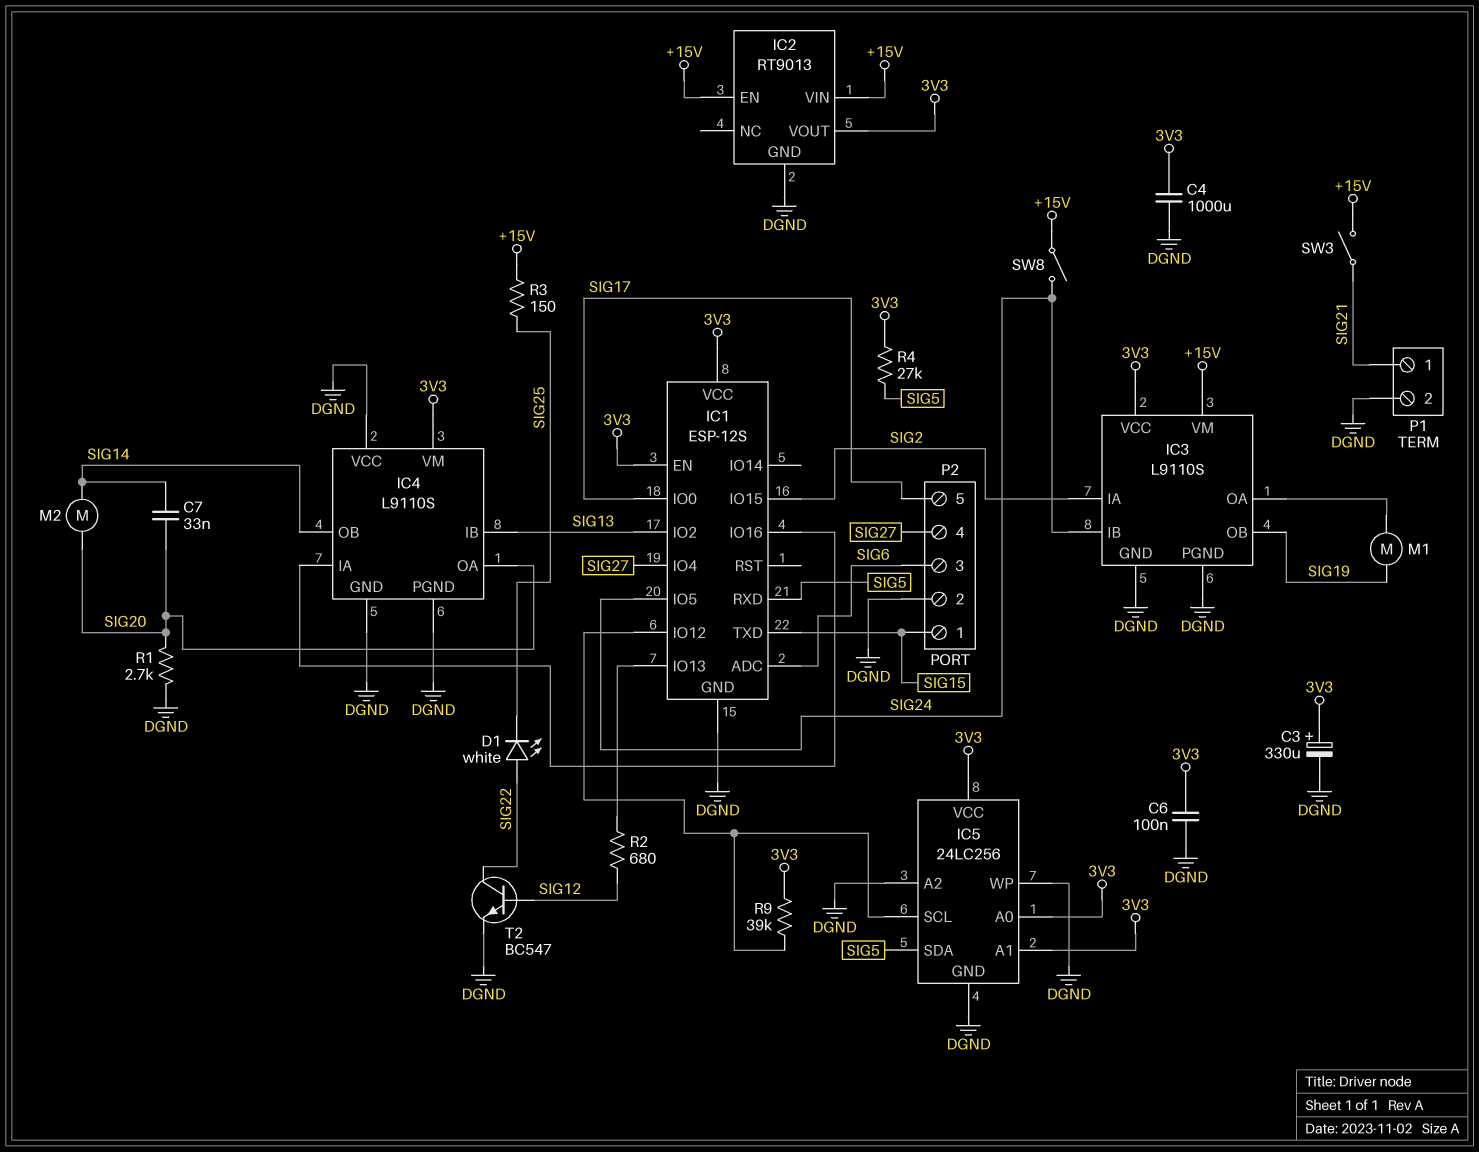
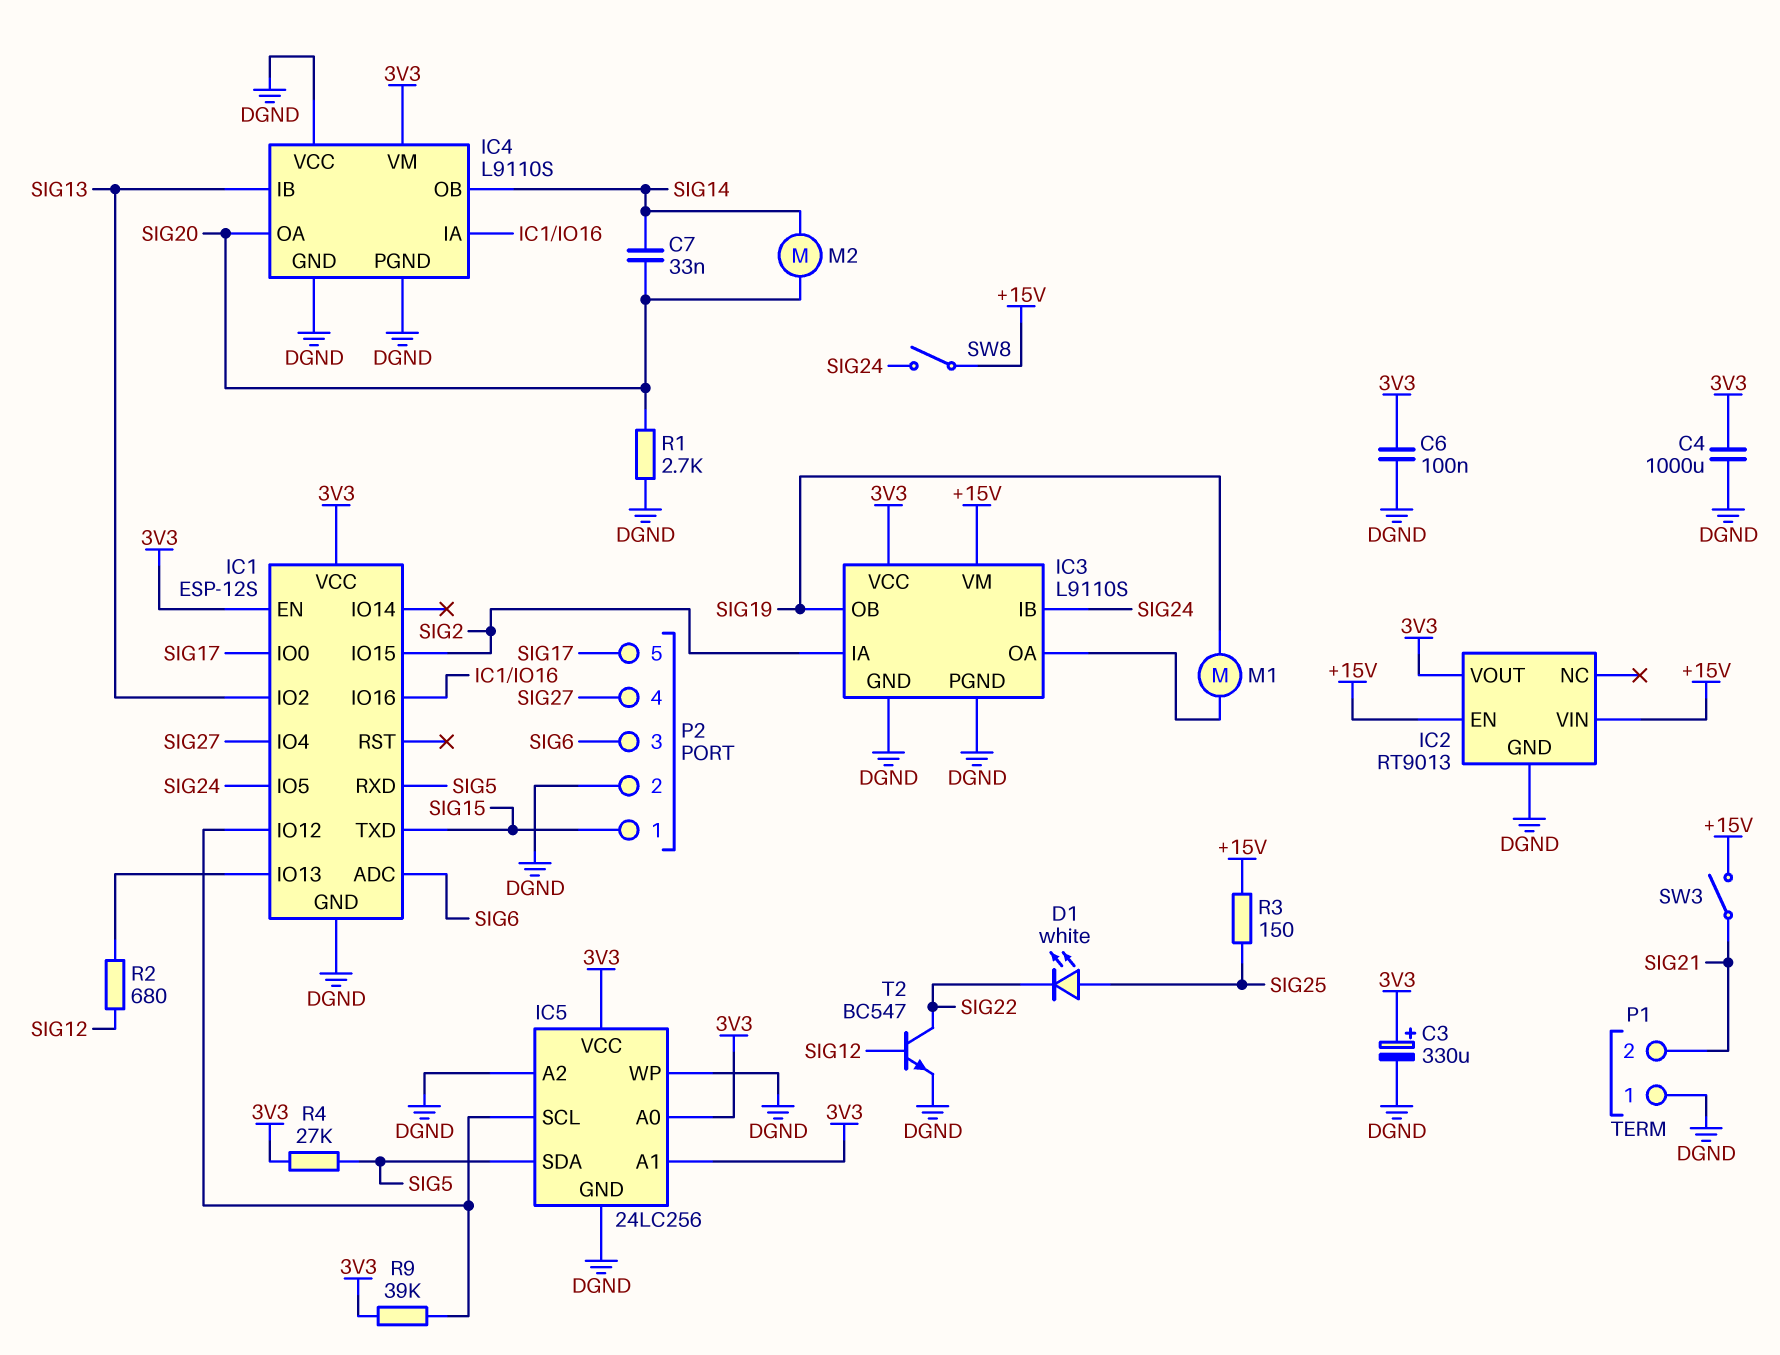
D1: LED white (A SIG22, K SIG25) -> LED white (A SIG25, K SIG22)
P1 pin 1: SIG21 -> DGND
P1 pin 2: DGND -> SIG21

